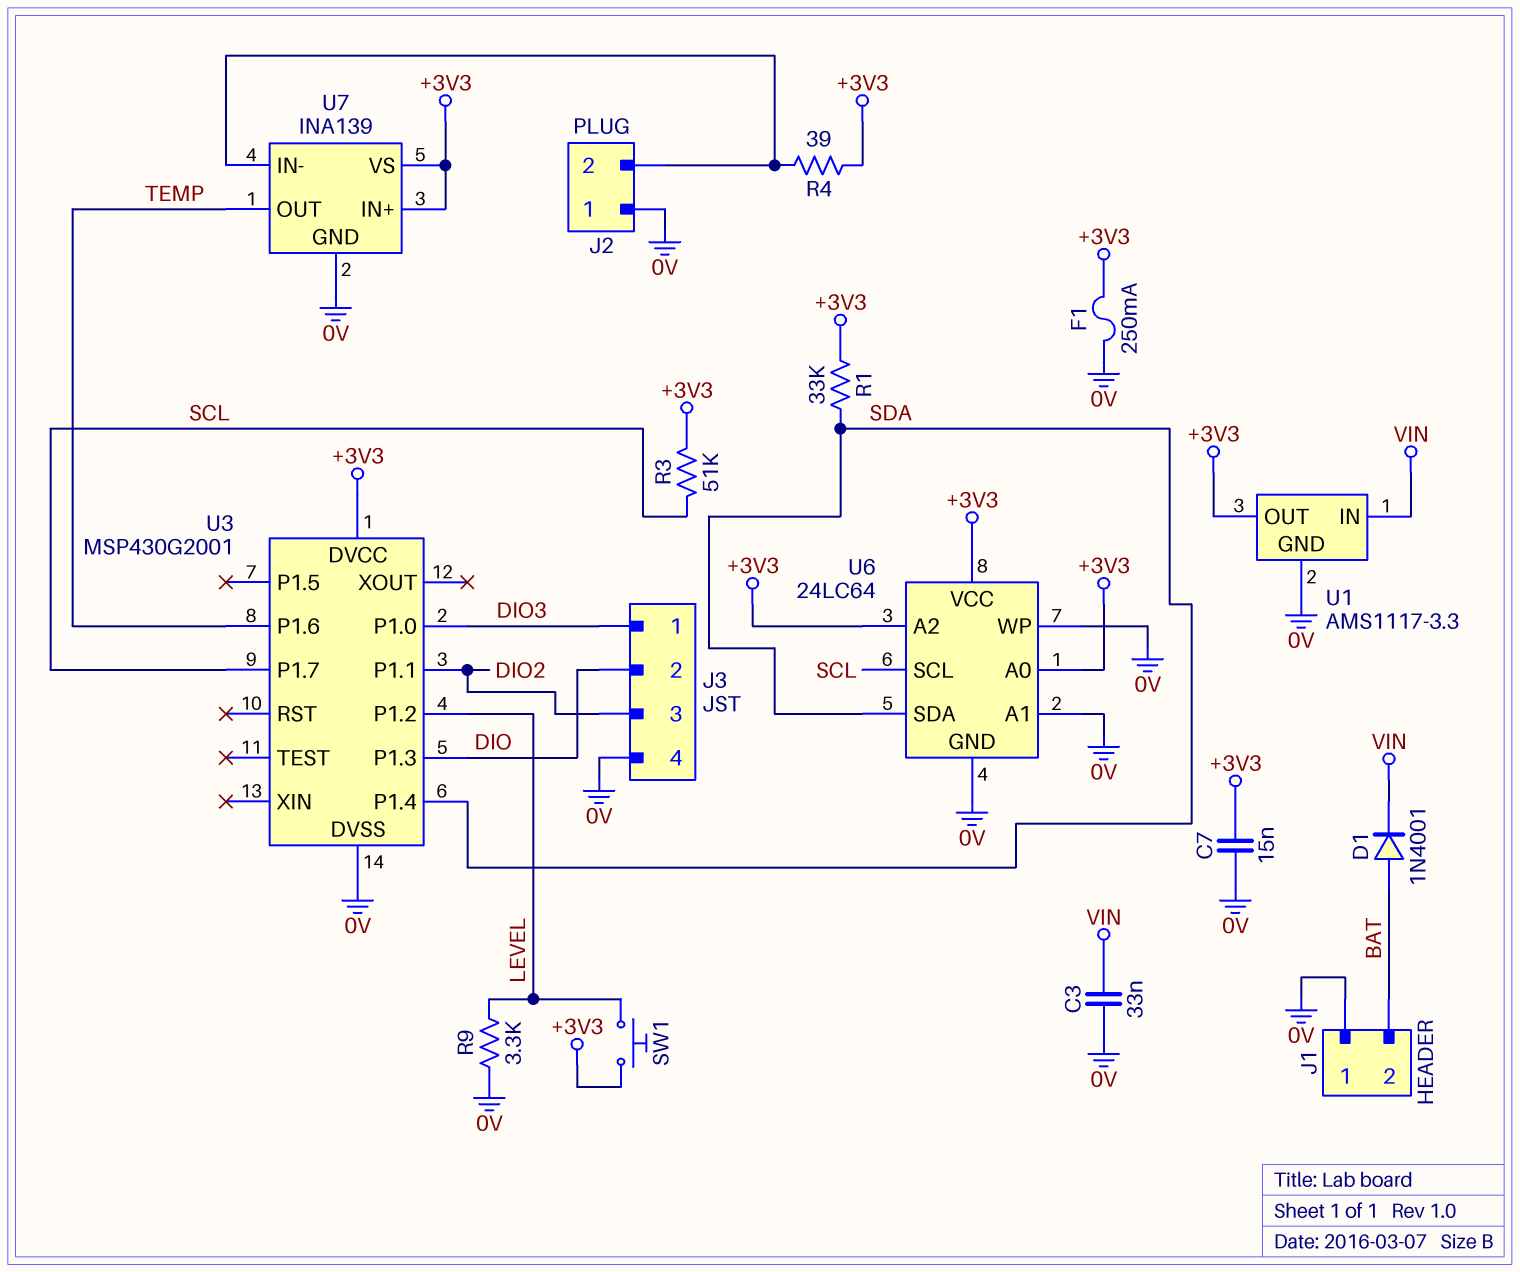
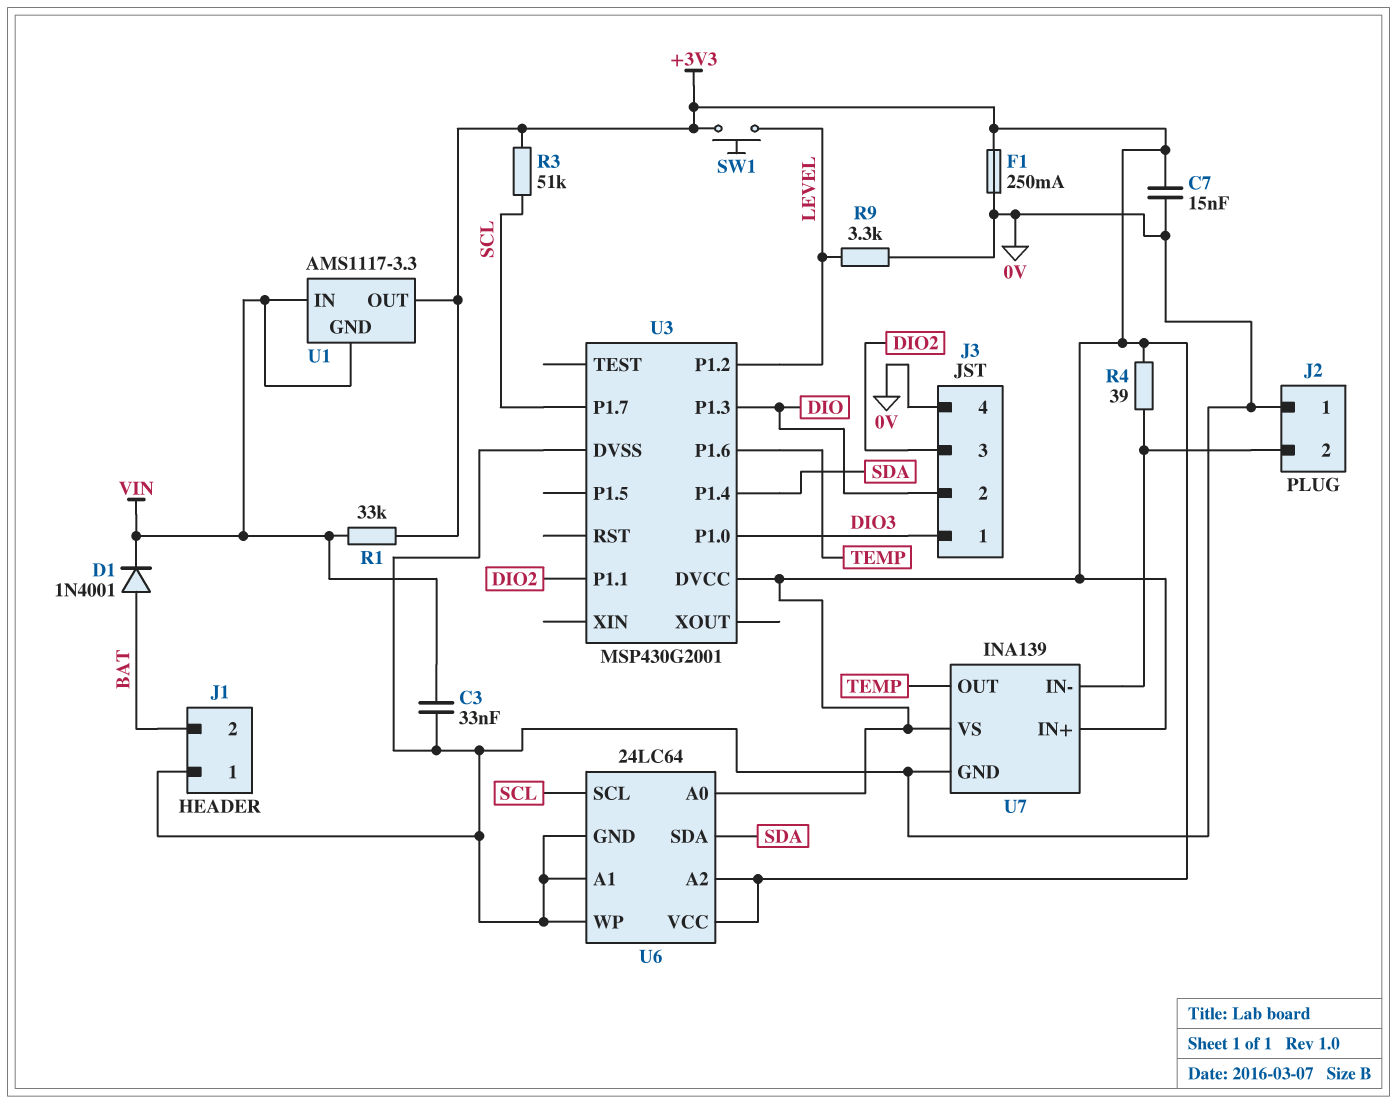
R1: 33k (+3V3, SDA) -> 33k (+3V3, VIN)
U1 pin GND: 0V -> VIN

